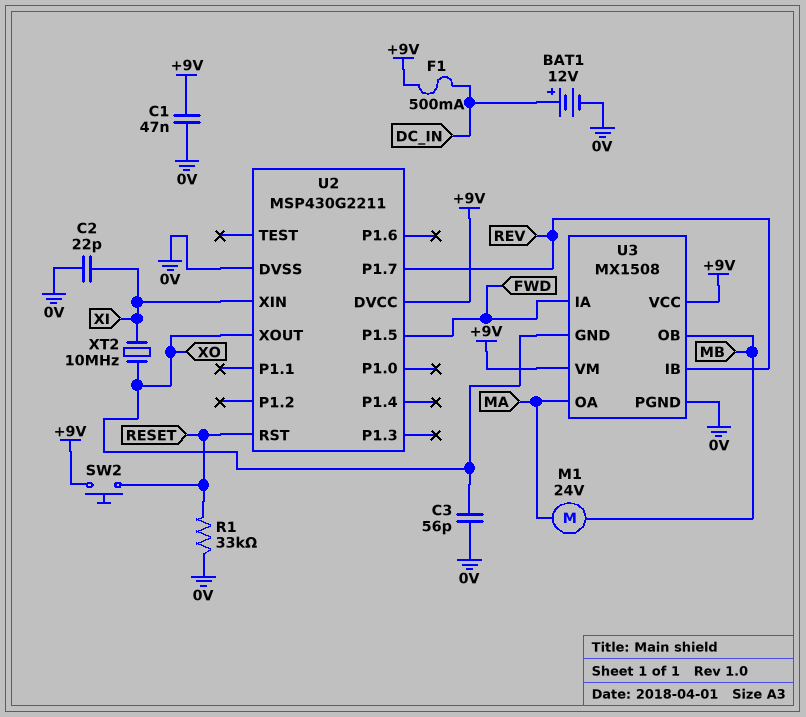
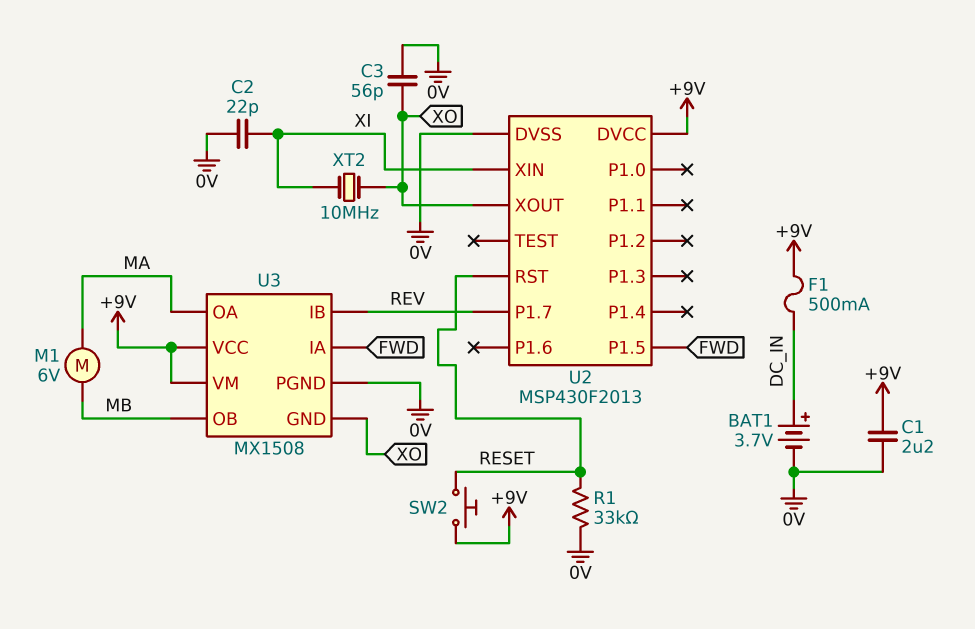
BAT1: 12V (plus DC_IN, minus 0V) -> 3.7V (plus DC_IN, minus 0V)
C1: 47nF (+9V, 0V) -> 2.2uF (+9V, 0V)
M1: motor 24V (MA, MB) -> motor 6V (MA, MB)
U2: MSP430G2211 -> MSP430F2013

